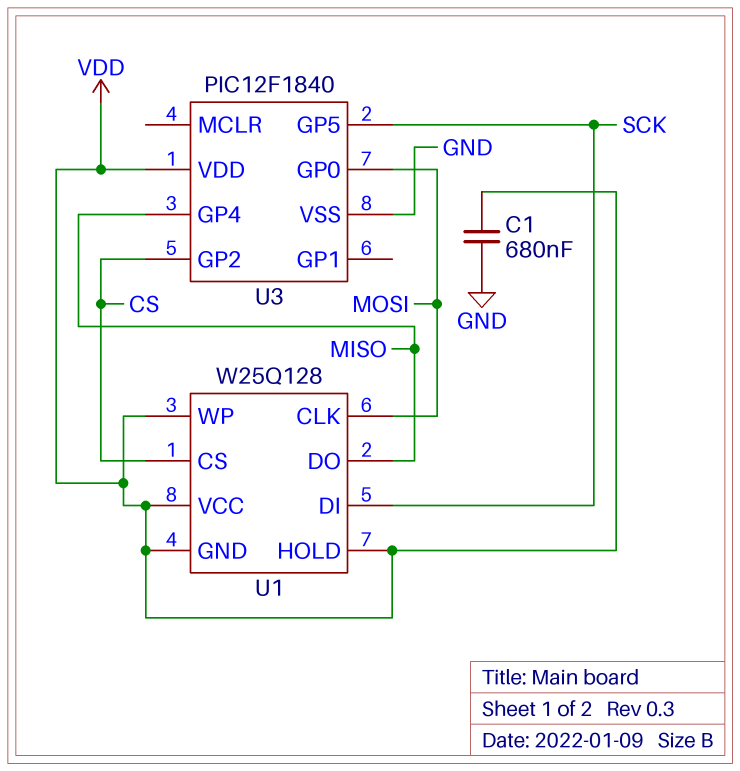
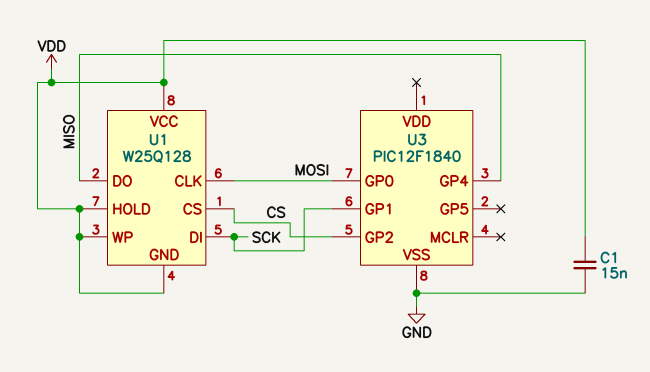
C1: 680nF (GND, VDD) -> 15nF (GND, VDD)
U3 pin GP1: none -> SCK
U3 pin GP5: SCK -> none
U3 pin VDD: VDD -> none

